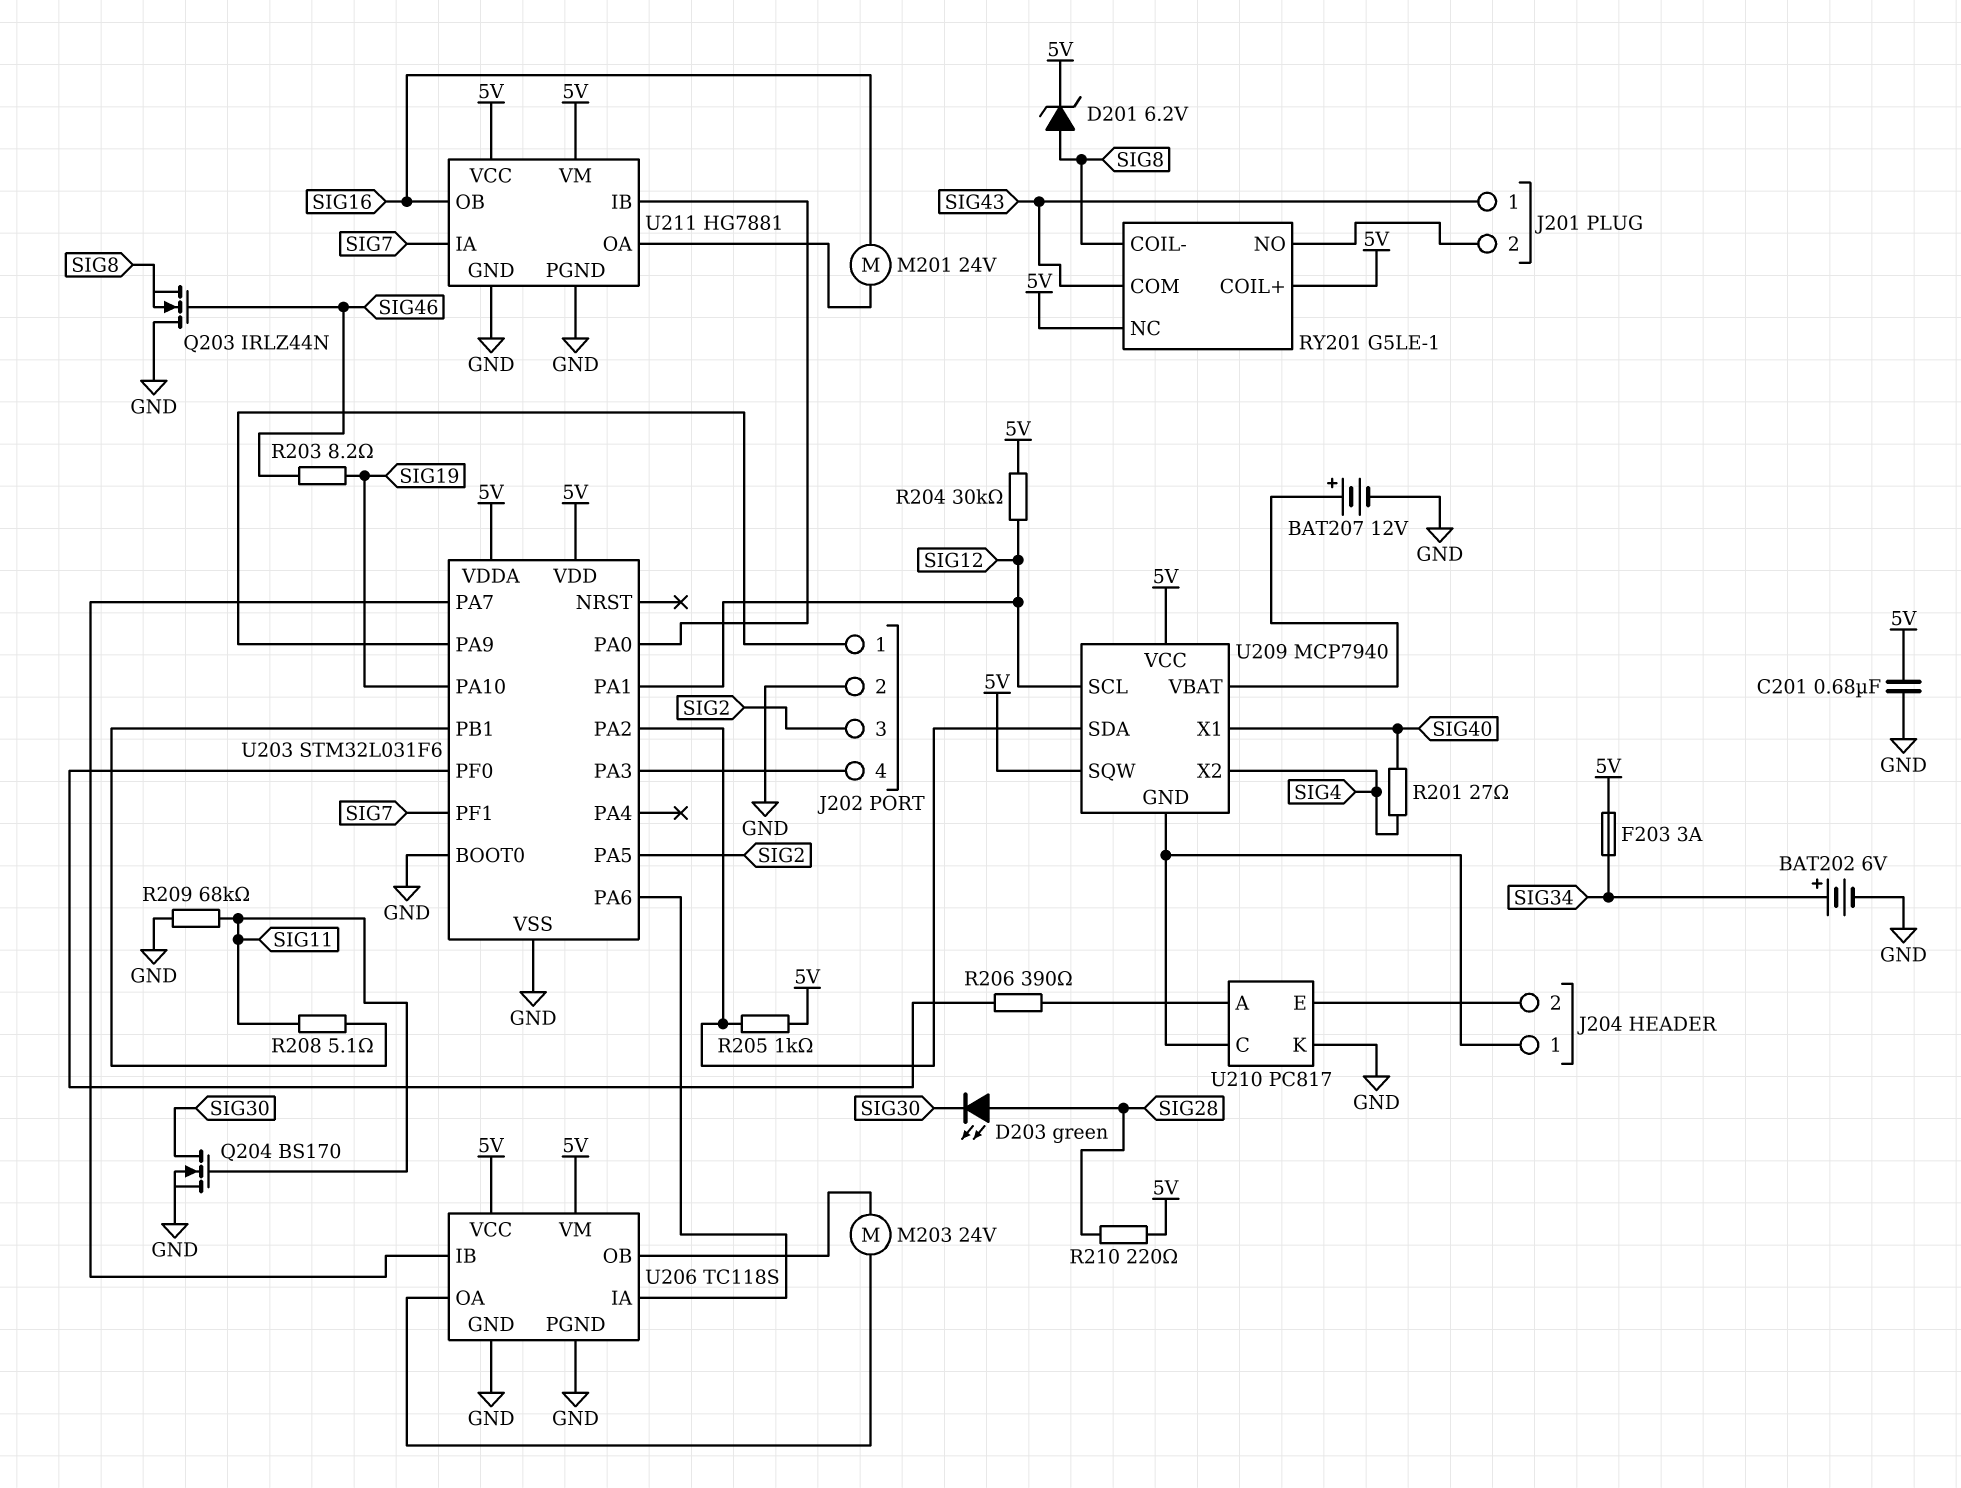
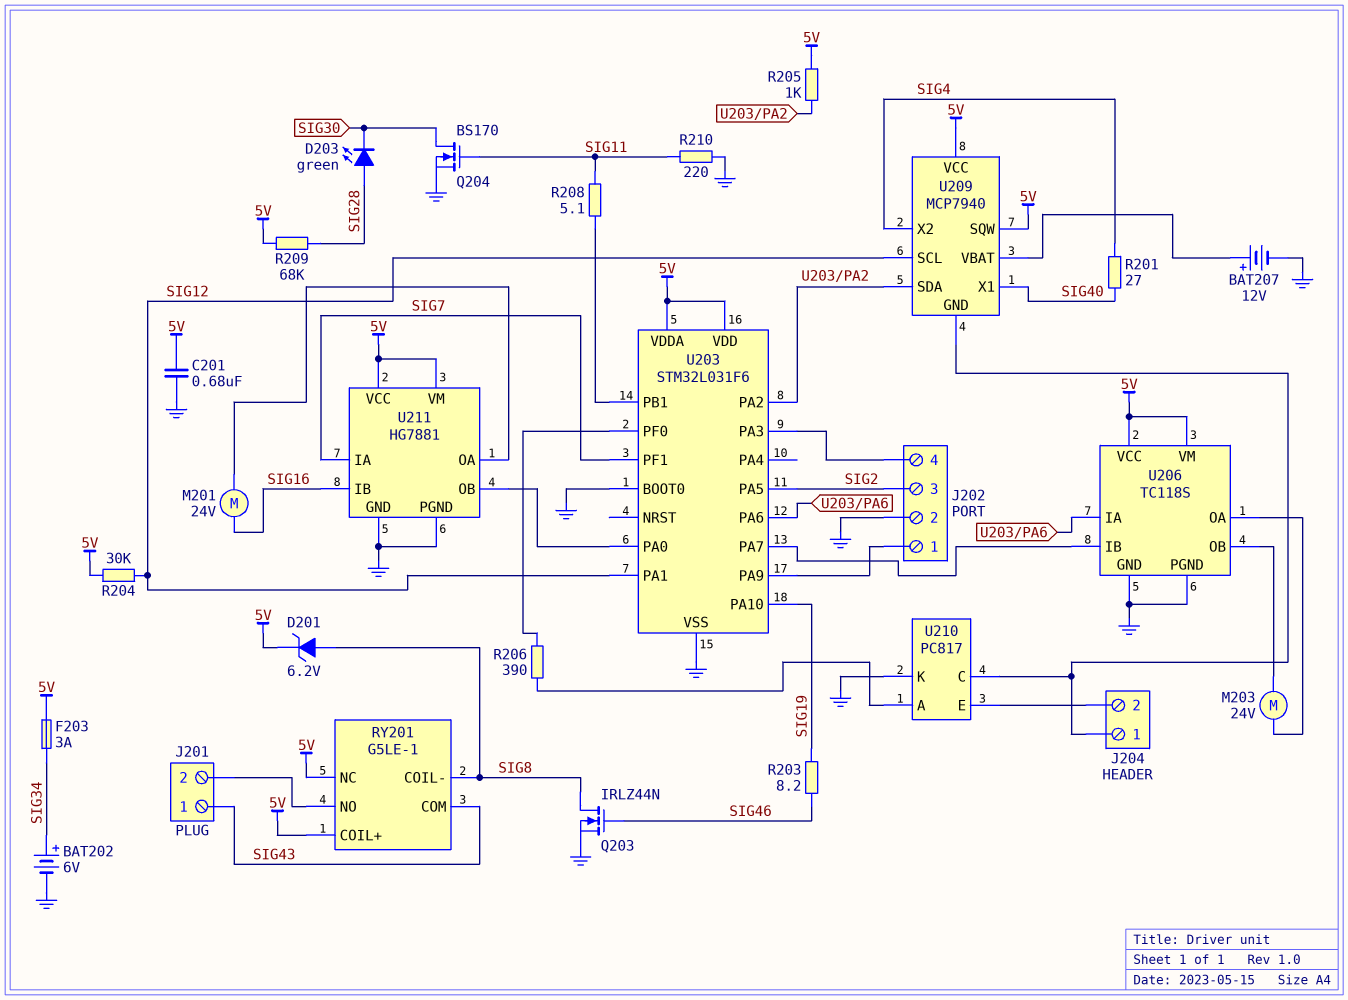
Q203: NMOS IRLZ44N (G SIG46, D GND, S SIG8) -> NMOS IRLZ44N (G SIG46, D SIG8, S GND)
R209: 68k (GND, SIG11) -> 68k (5V, SIG28)
R210: 220 (5V, SIG28) -> 220 (GND, SIG11)
U211 pin IB: U203/PA0 -> SIG16
U211 pin OB: SIG16 -> U203/PA0

